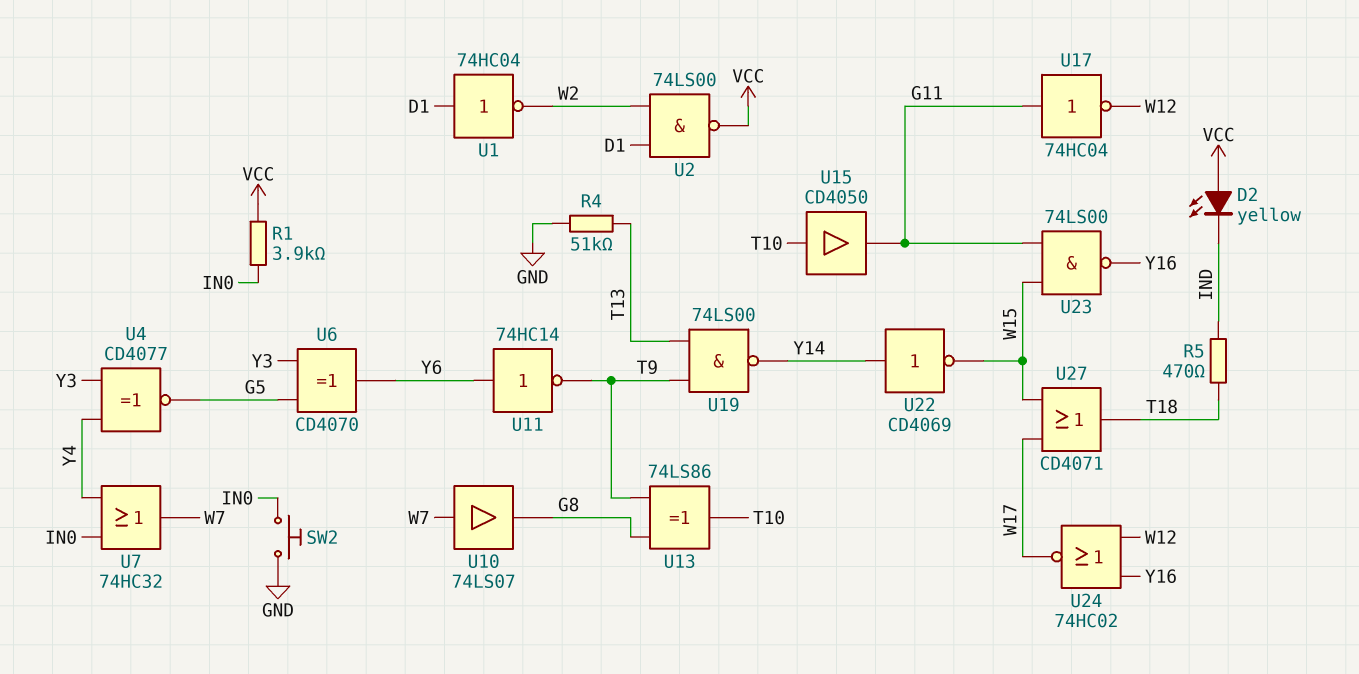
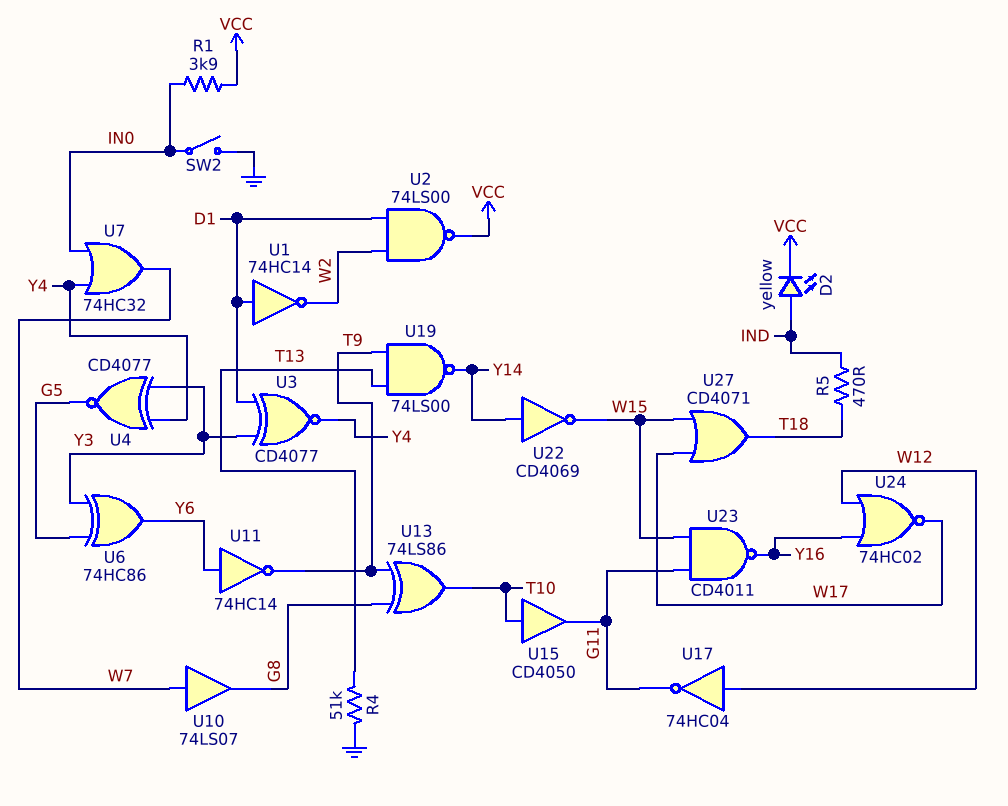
D2: LED yellow (A VCC, K IND) -> LED yellow (A IND, K VCC)
SW2: button (GND, IN0) -> switch (GND, IN0)
U1: NOT 74HC04 (in D1, out W2) -> NOT 74HC14 (in D1, out W2)
U3: none -> XNOR CD4077 (in D1, in Y3, out Y4)
U6: XOR CD4070 (in G5, in Y3, out Y6) -> XOR 74HC86 (in G5, in Y3, out Y6)
U17: NOT 74HC04 (in G11, out W12) -> NOT 74HC04 (in W12, out G11)
U23: NAND 74LS00 (in G11, in W15, out Y16) -> NAND CD4011 (in G11, in W15, out Y16)

